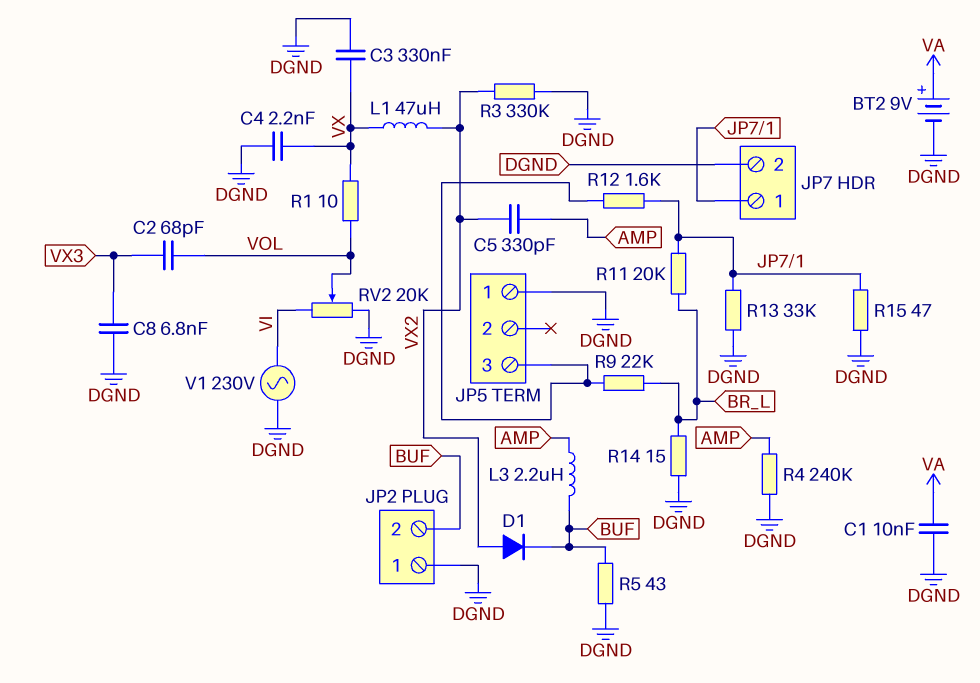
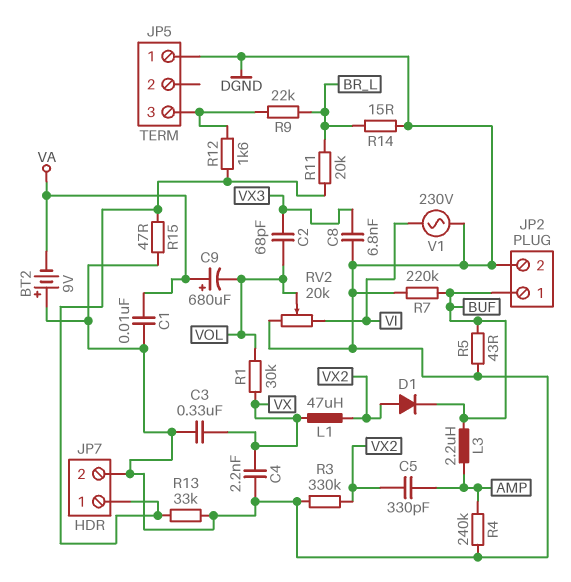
BT2: 9V (plus VA, minus DGND) -> 9V (plus DGND, minus VA)
C9: none -> 680uF (plus VA, minus VOL)
JP2 pin 1: DGND -> BUF
JP2 pin 2: BUF -> DGND
R1: 10 (VOL, VX) -> 30k (VOL, VX)
R7: none -> 220k (BUF, DGND)

